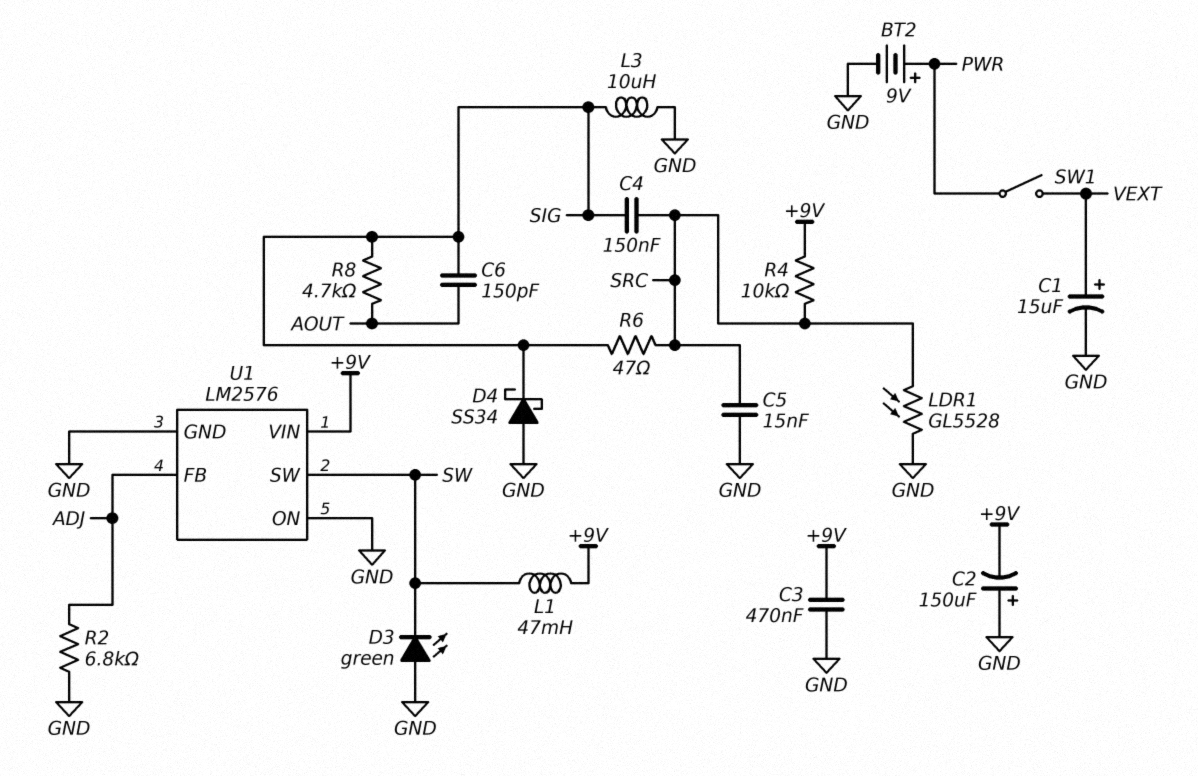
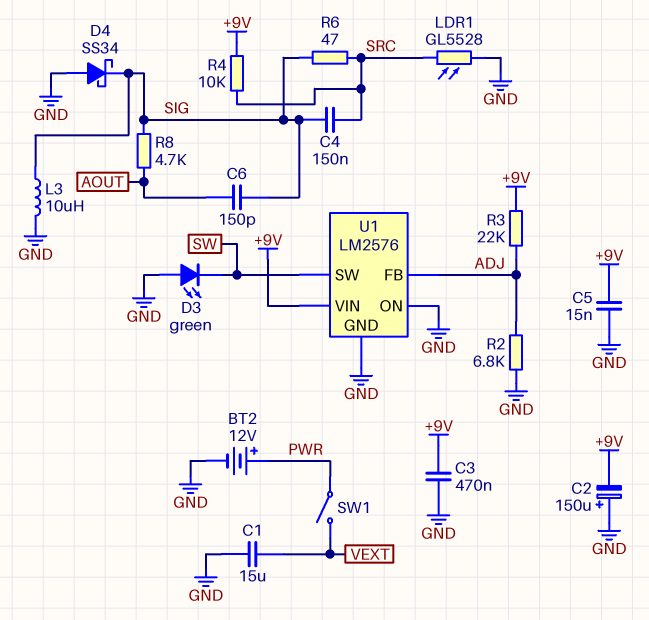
BT2: 9V (plus PWR, minus GND) -> 12V (plus PWR, minus GND)
C1: 15uF (plus VEXT, minus GND) -> 15uF (GND, VEXT)
C5: 15nF (GND, SRC) -> 15nF (+9V, GND)
L1: 47mH (+9V, SW) -> none
R3: none -> 22k (+9V, ADJ)

